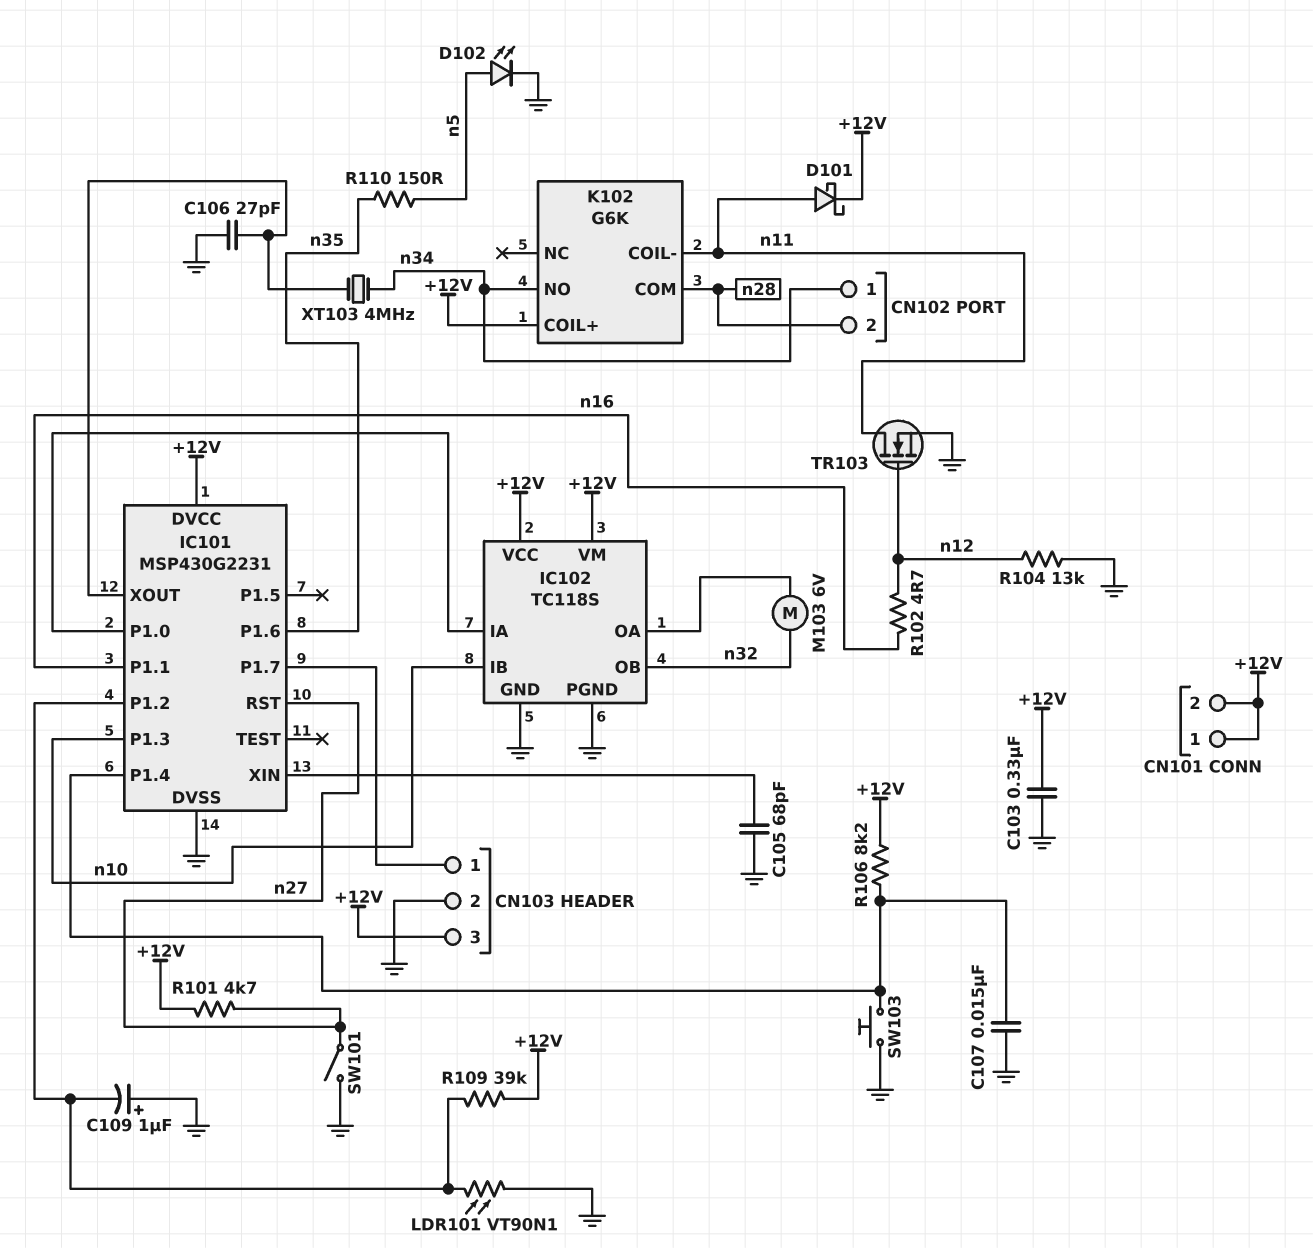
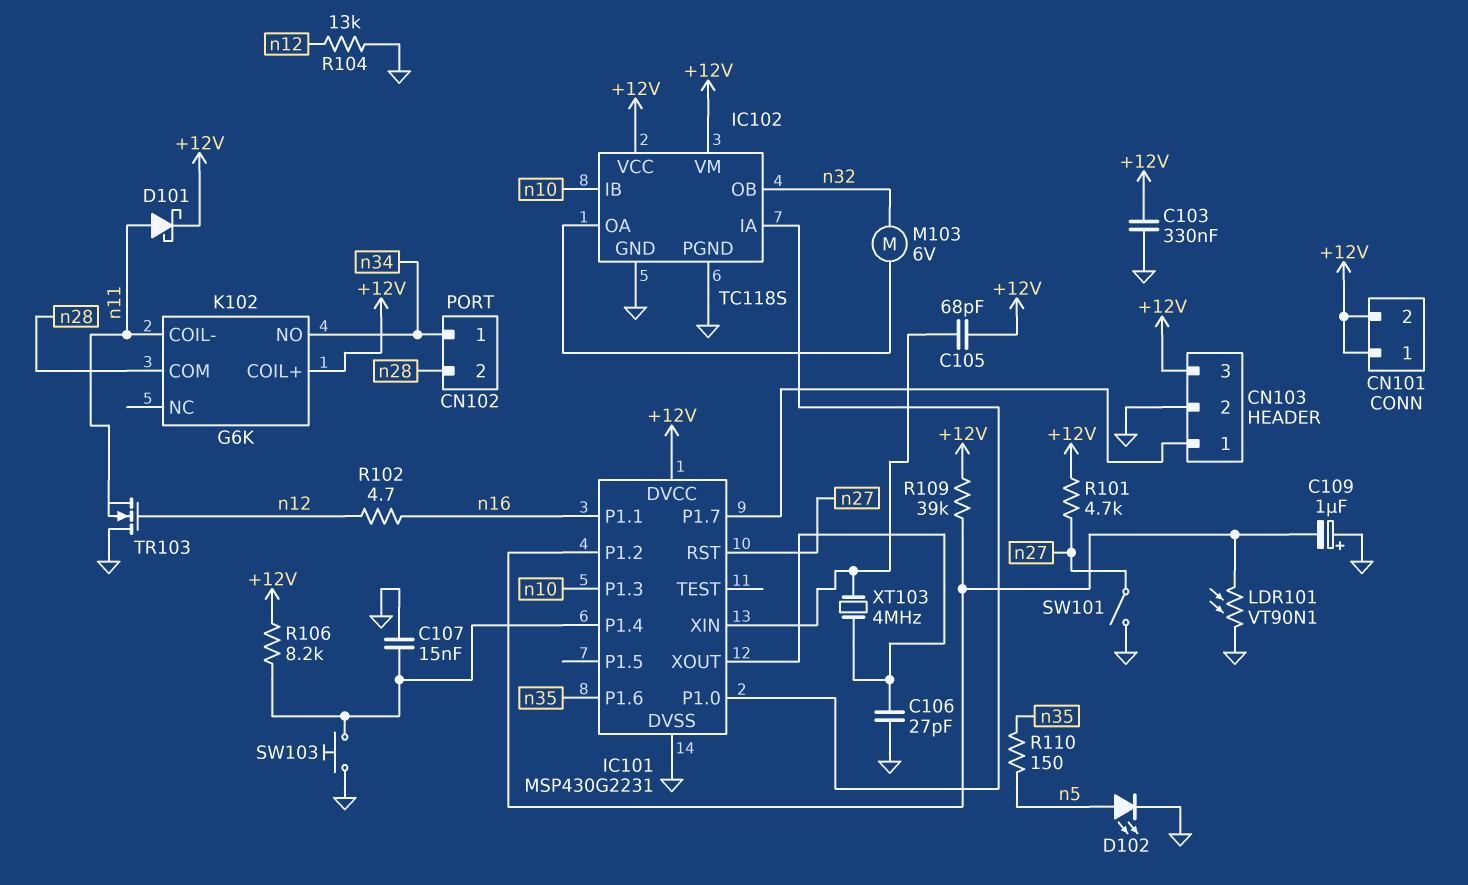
C105: 68pF (GND, IC101/XIN) -> 68pF (+12V, IC101/XIN)
TR103: NMOS (G n12, D n11, S GND) -> NMOS (G n12, D GND, S n11)
XT103: 4MHz (IC101/XOUT, n34) -> 4MHz (IC101/XIN, IC101/XOUT)

